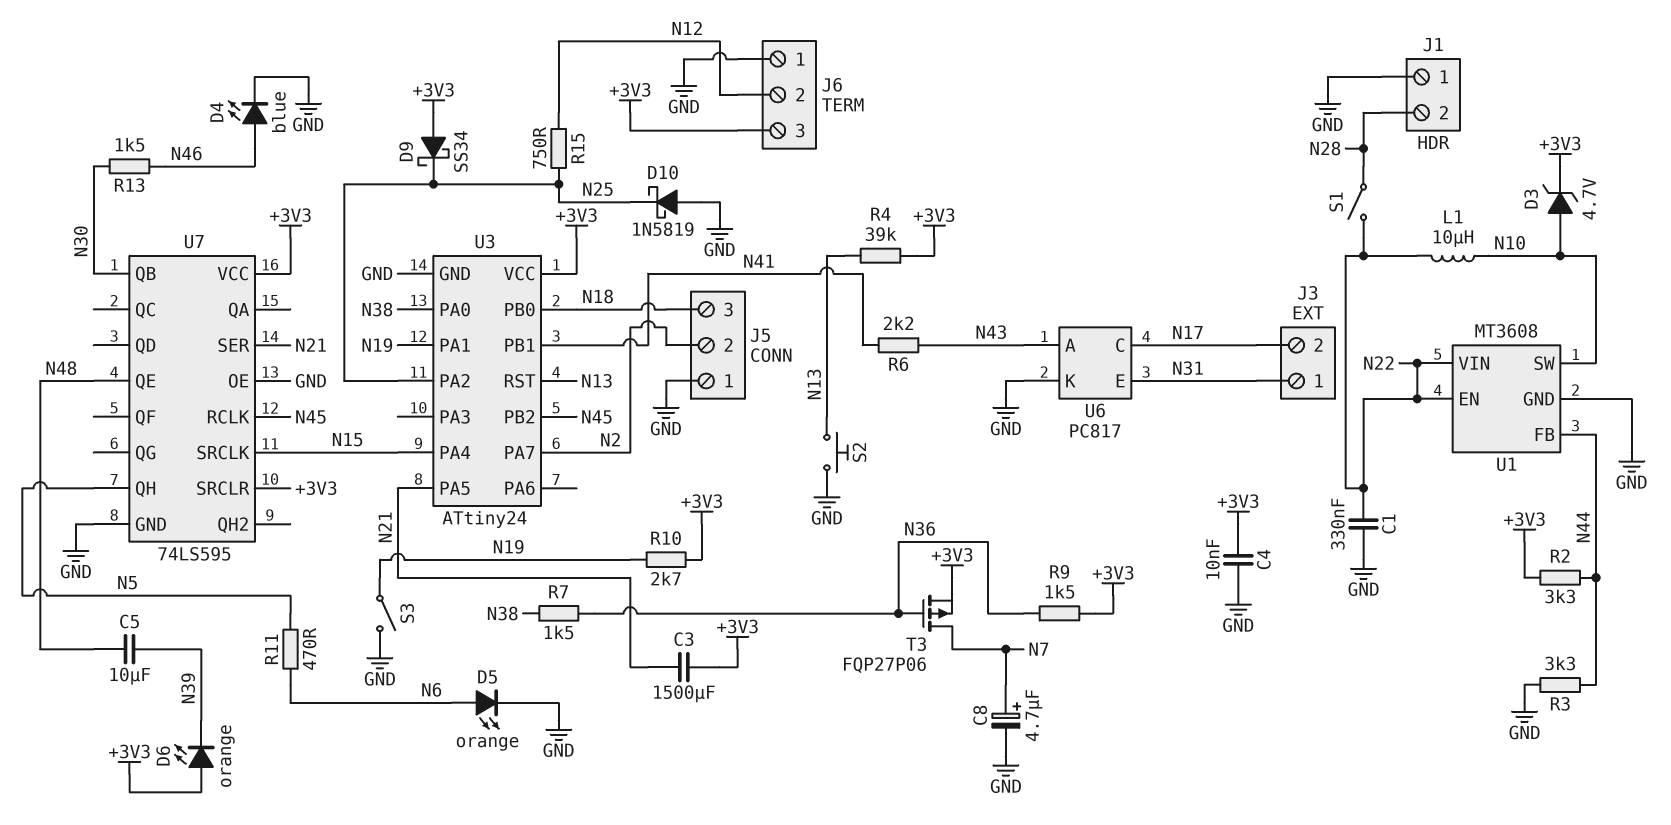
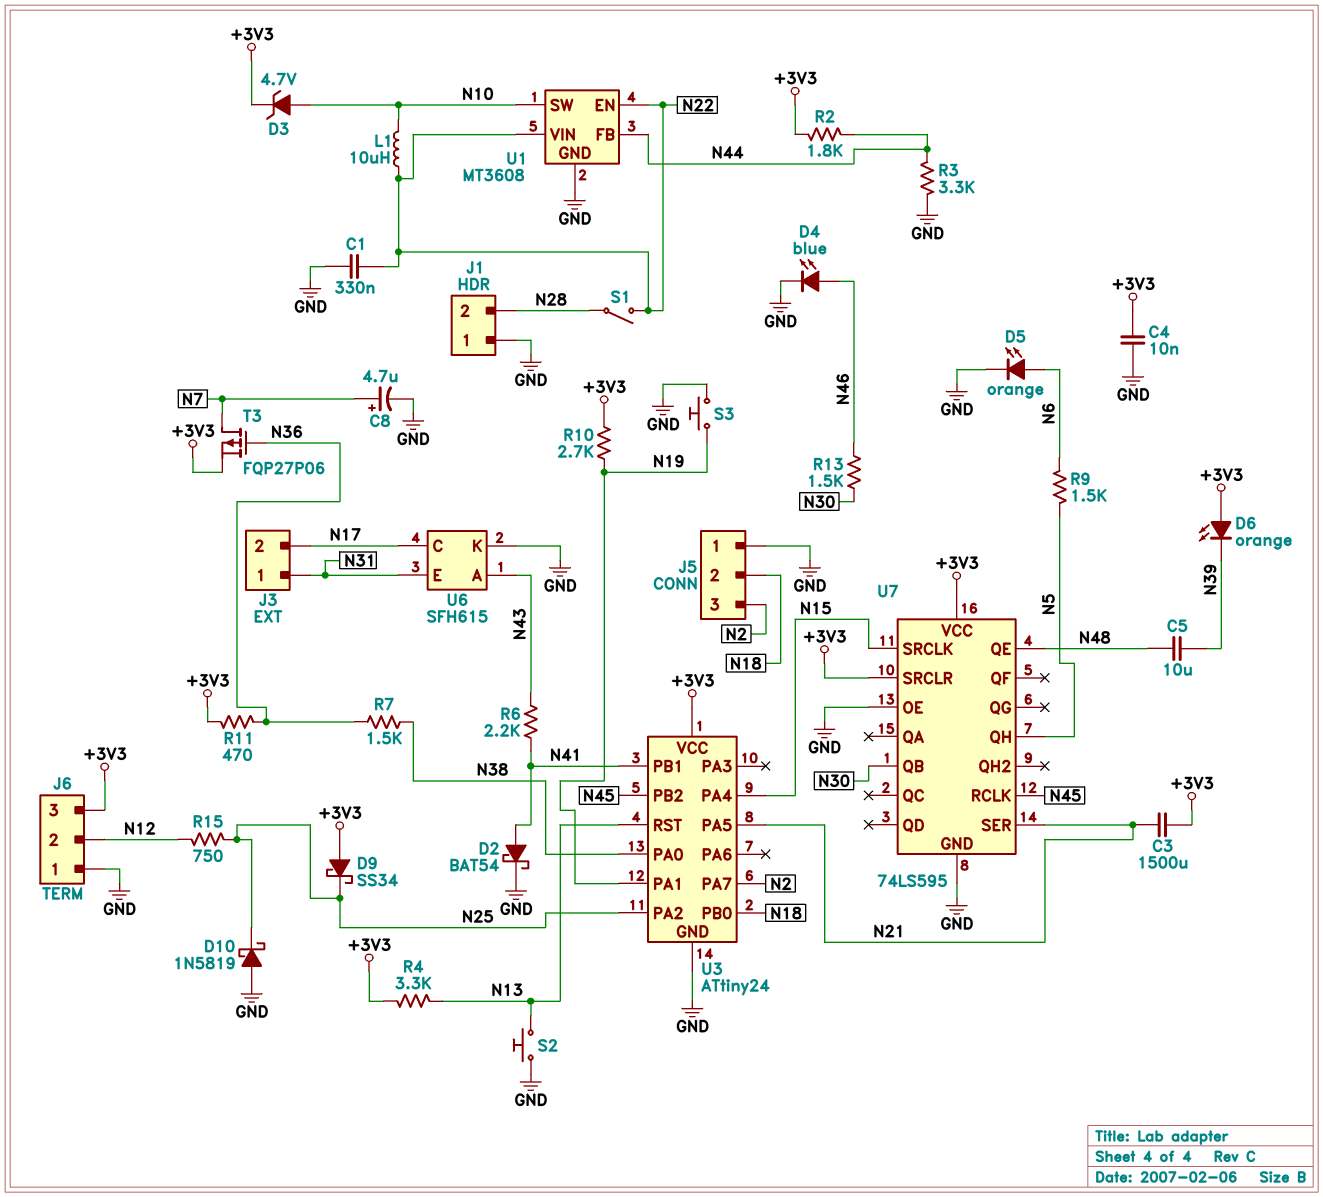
D2: none -> schottky BAT54 (A N41, K GND)
J5 pin 2: N2 -> N18
J5 pin 3: N18 -> N2
R2: 3.3k (+3V3, N44) -> 1.8k (+3V3, N44)
R4: 39k (+3V3, N13) -> 3.3k (+3V3, N13)
R9: 1.5k (+3V3, N36) -> 1.5k (N5, N6)
R11: 470 (N5, N6) -> 470 (+3V3, N36)
S3: switch (GND, N19) -> button (GND, N19)
U6: PC817 -> SFH615

